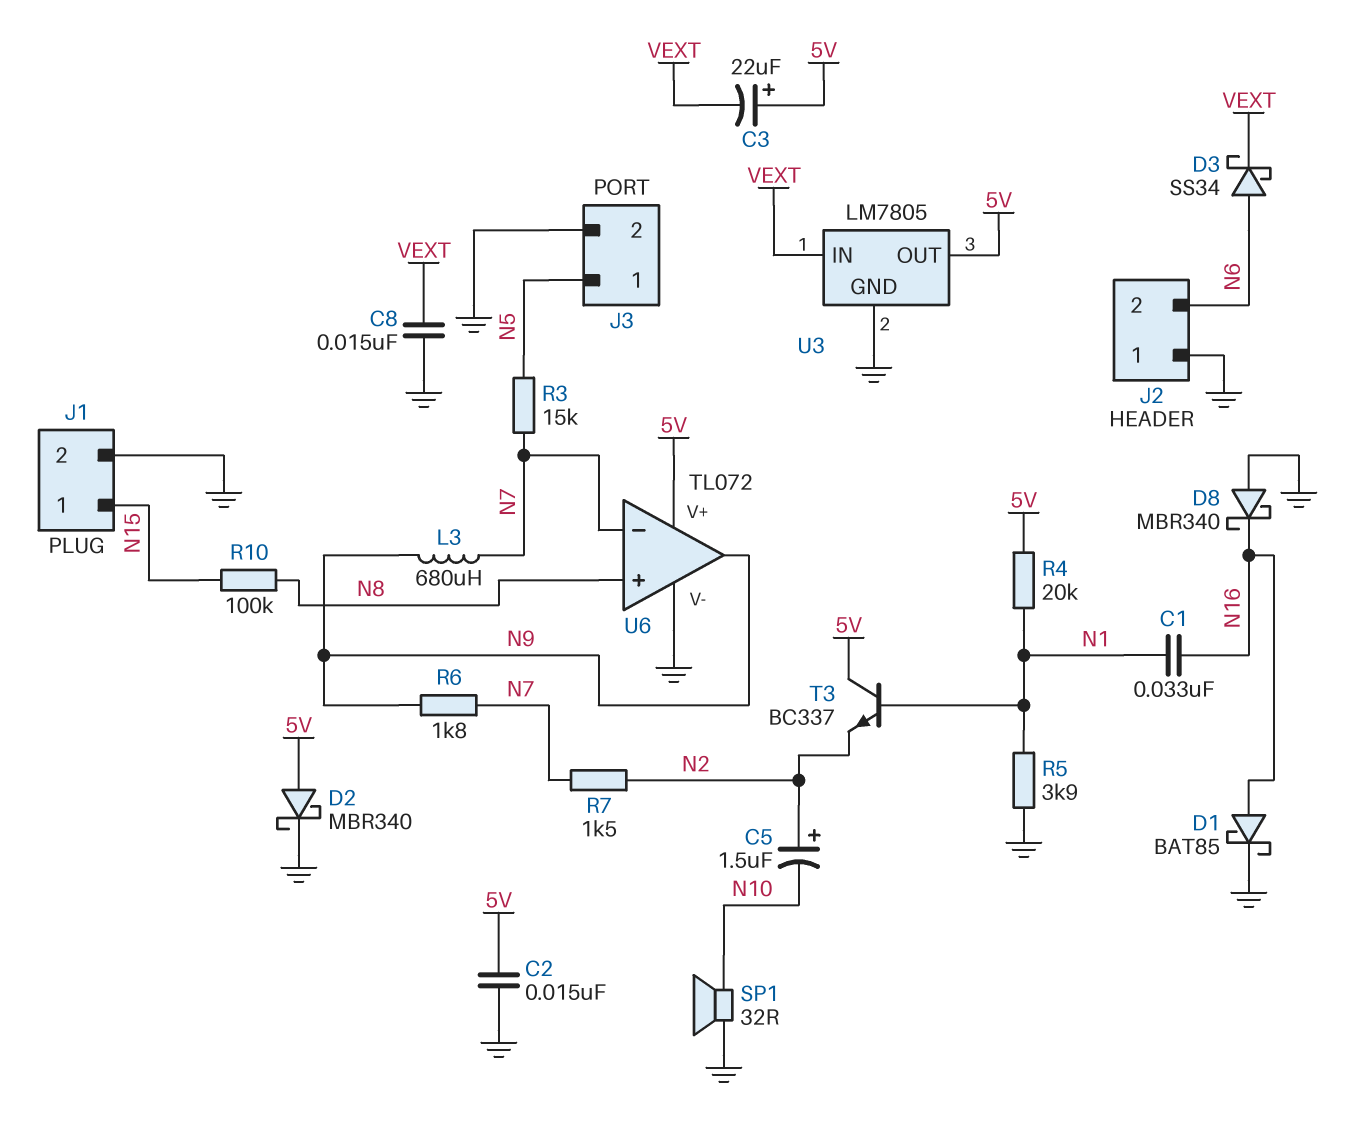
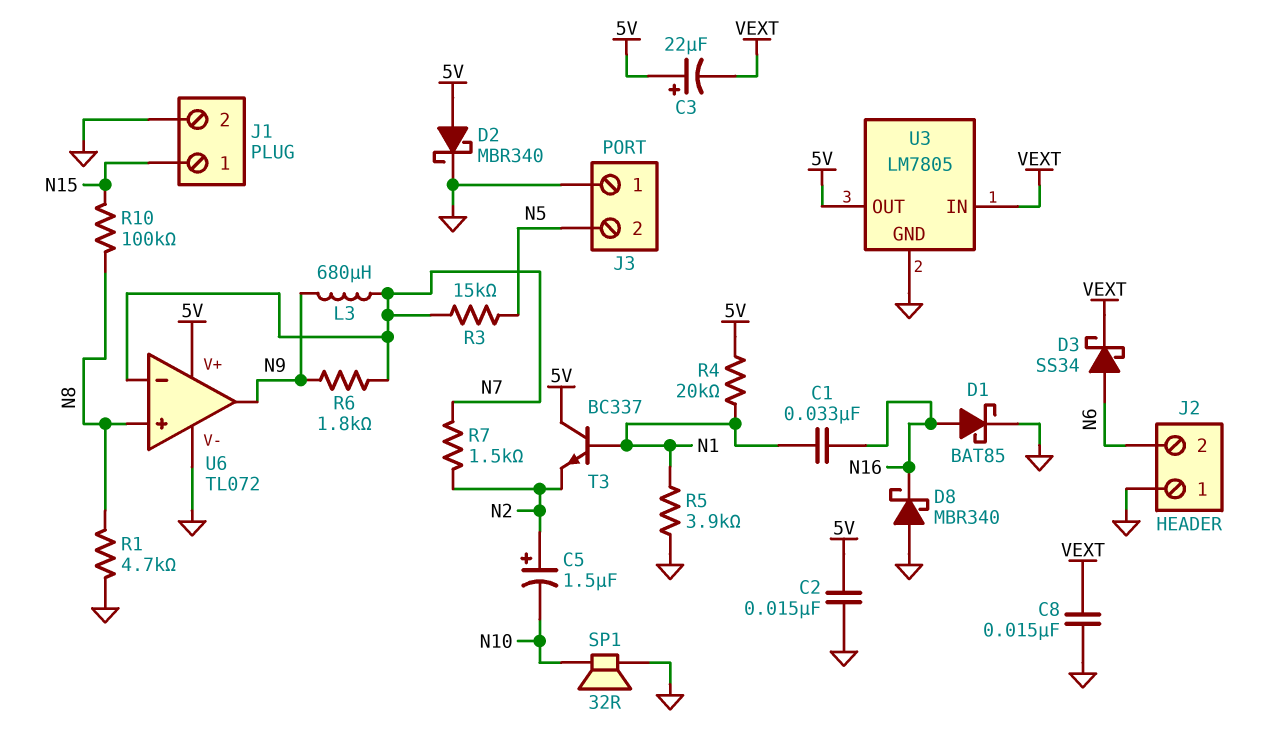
J3 pin 1: N5 -> GND
J3 pin 2: GND -> N5
R1: none -> 4.7k (GND, N8)

